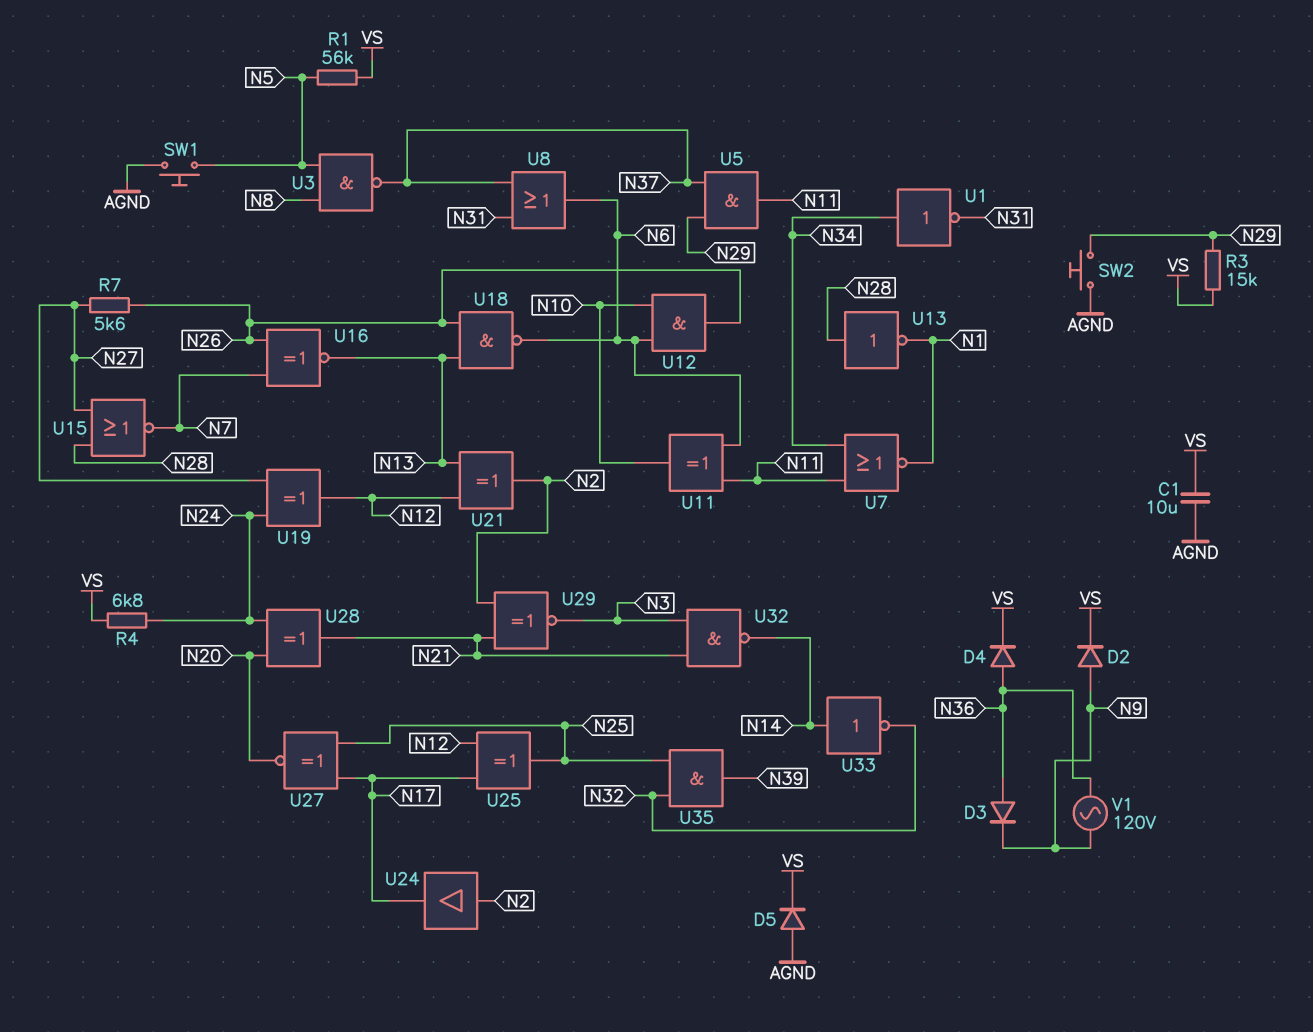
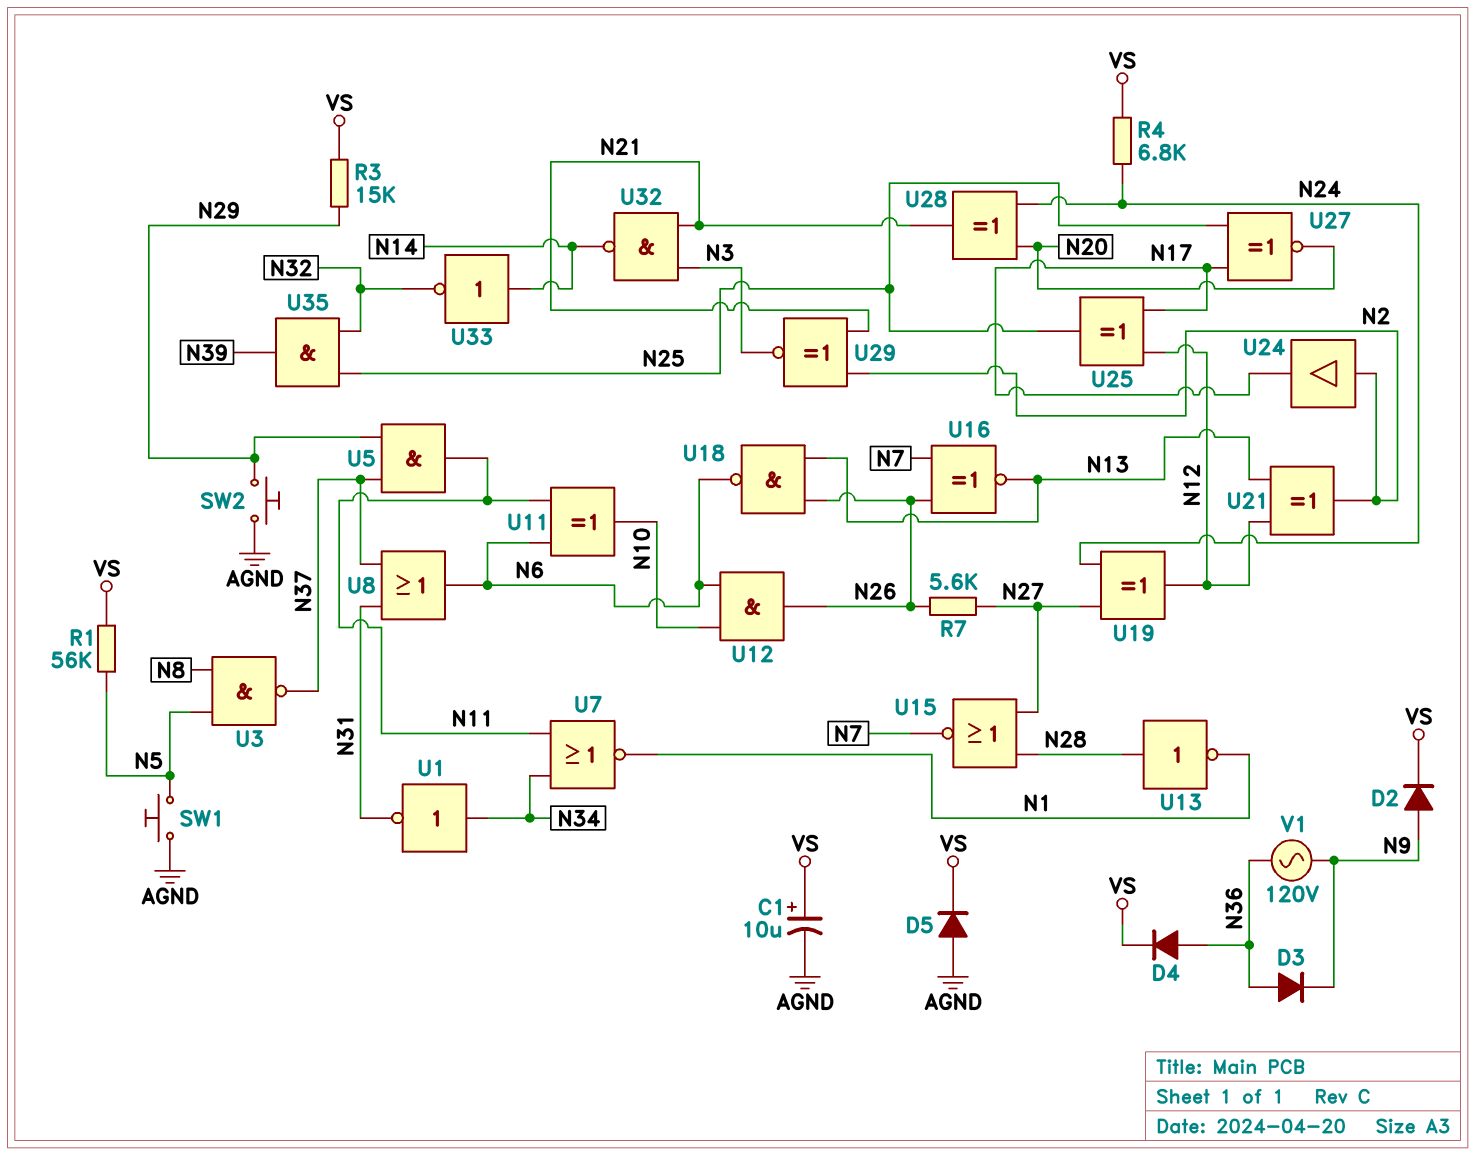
C1: 10uF (AGND, VS) -> 10uF (plus VS, minus AGND)

